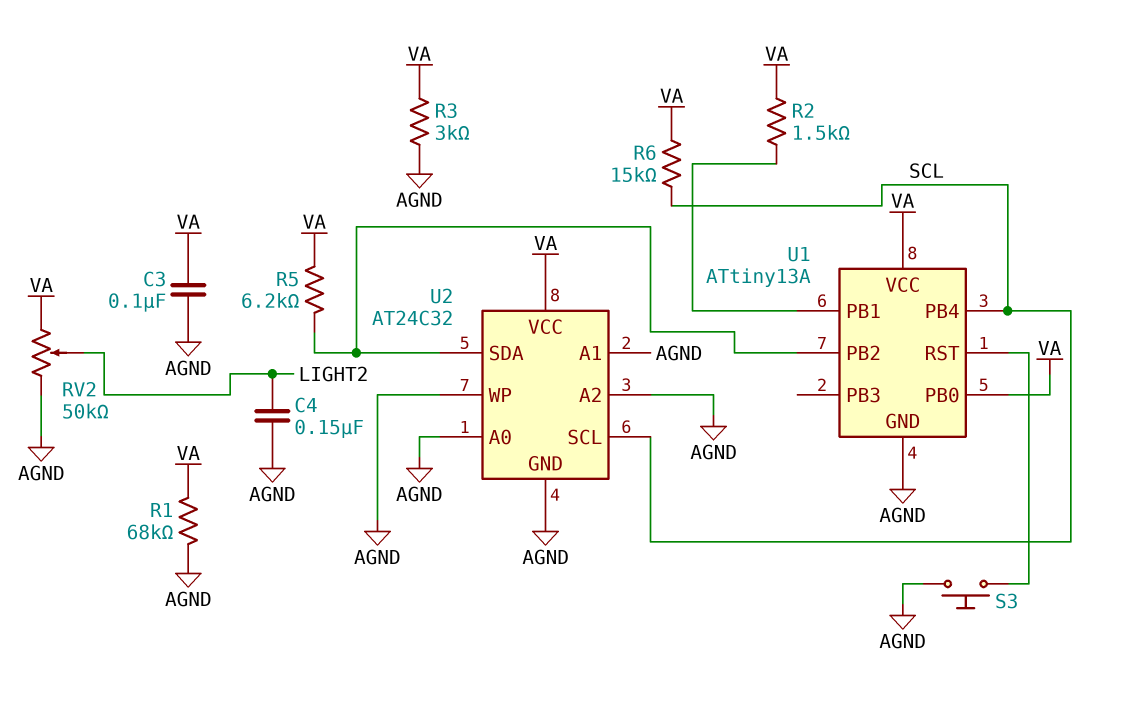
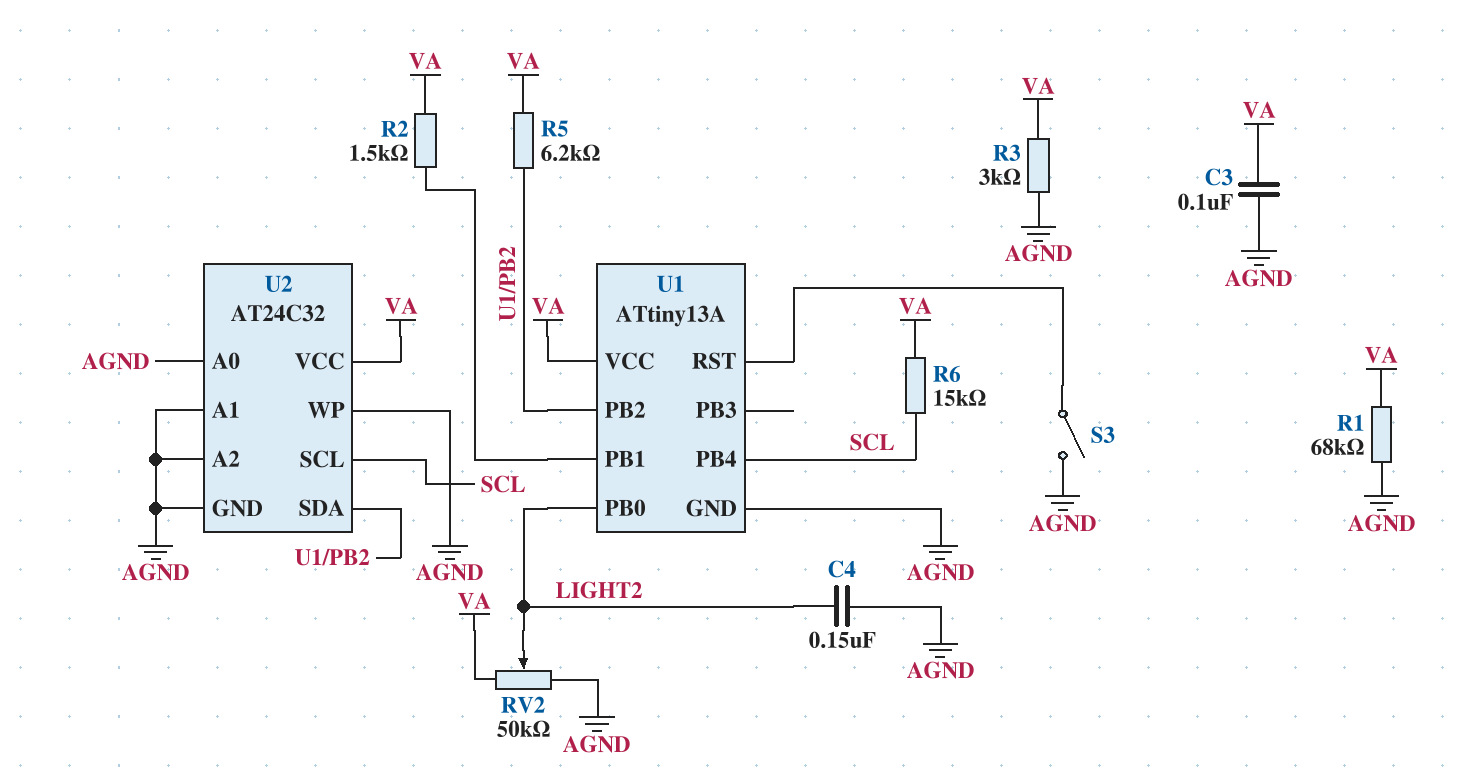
S3: button (AGND, U1/RST) -> switch (AGND, U1/RST)
U1 pin PB0: VA -> LIGHT2

